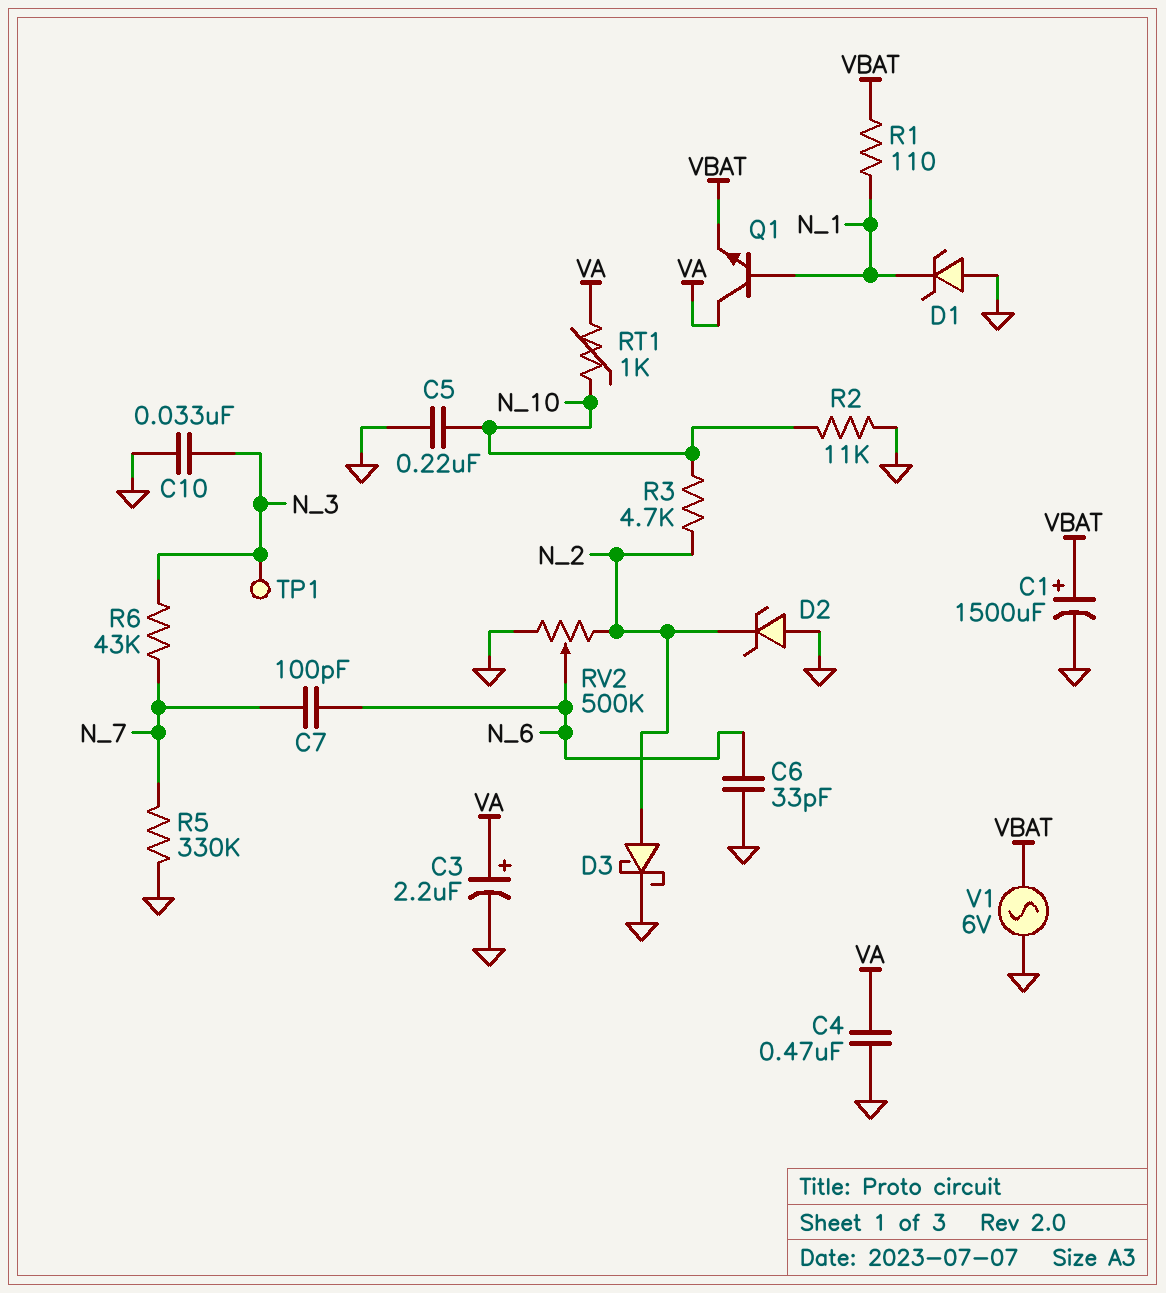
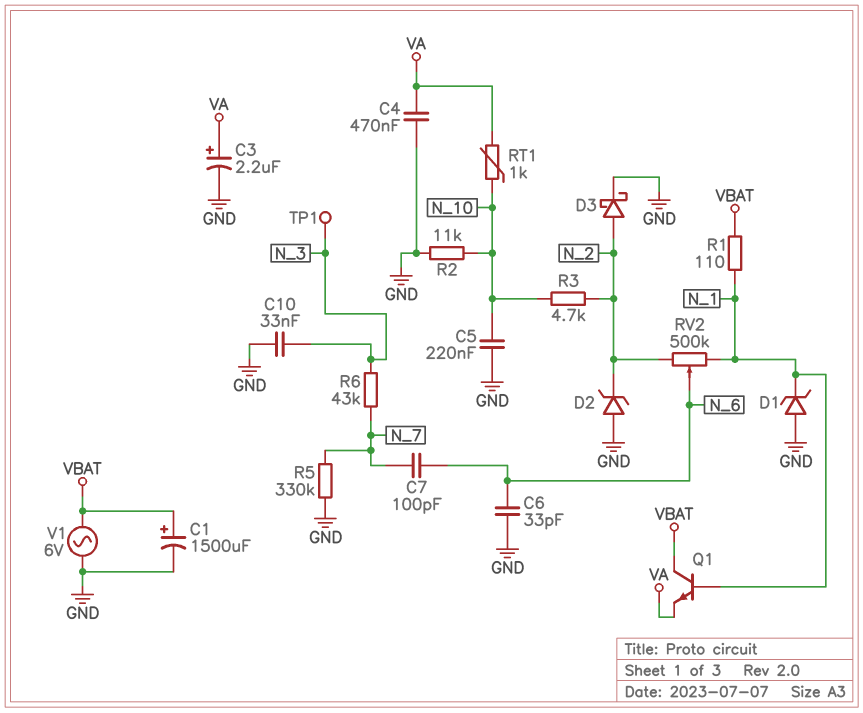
Q1: NPN (B N_1, C VA, E VBAT) -> NPN (B N_1, C VBAT, E VA)
RV2: 500k (GND, N_2, wiper N_6) -> 500k (N_1, N_2, wiper N_6)

